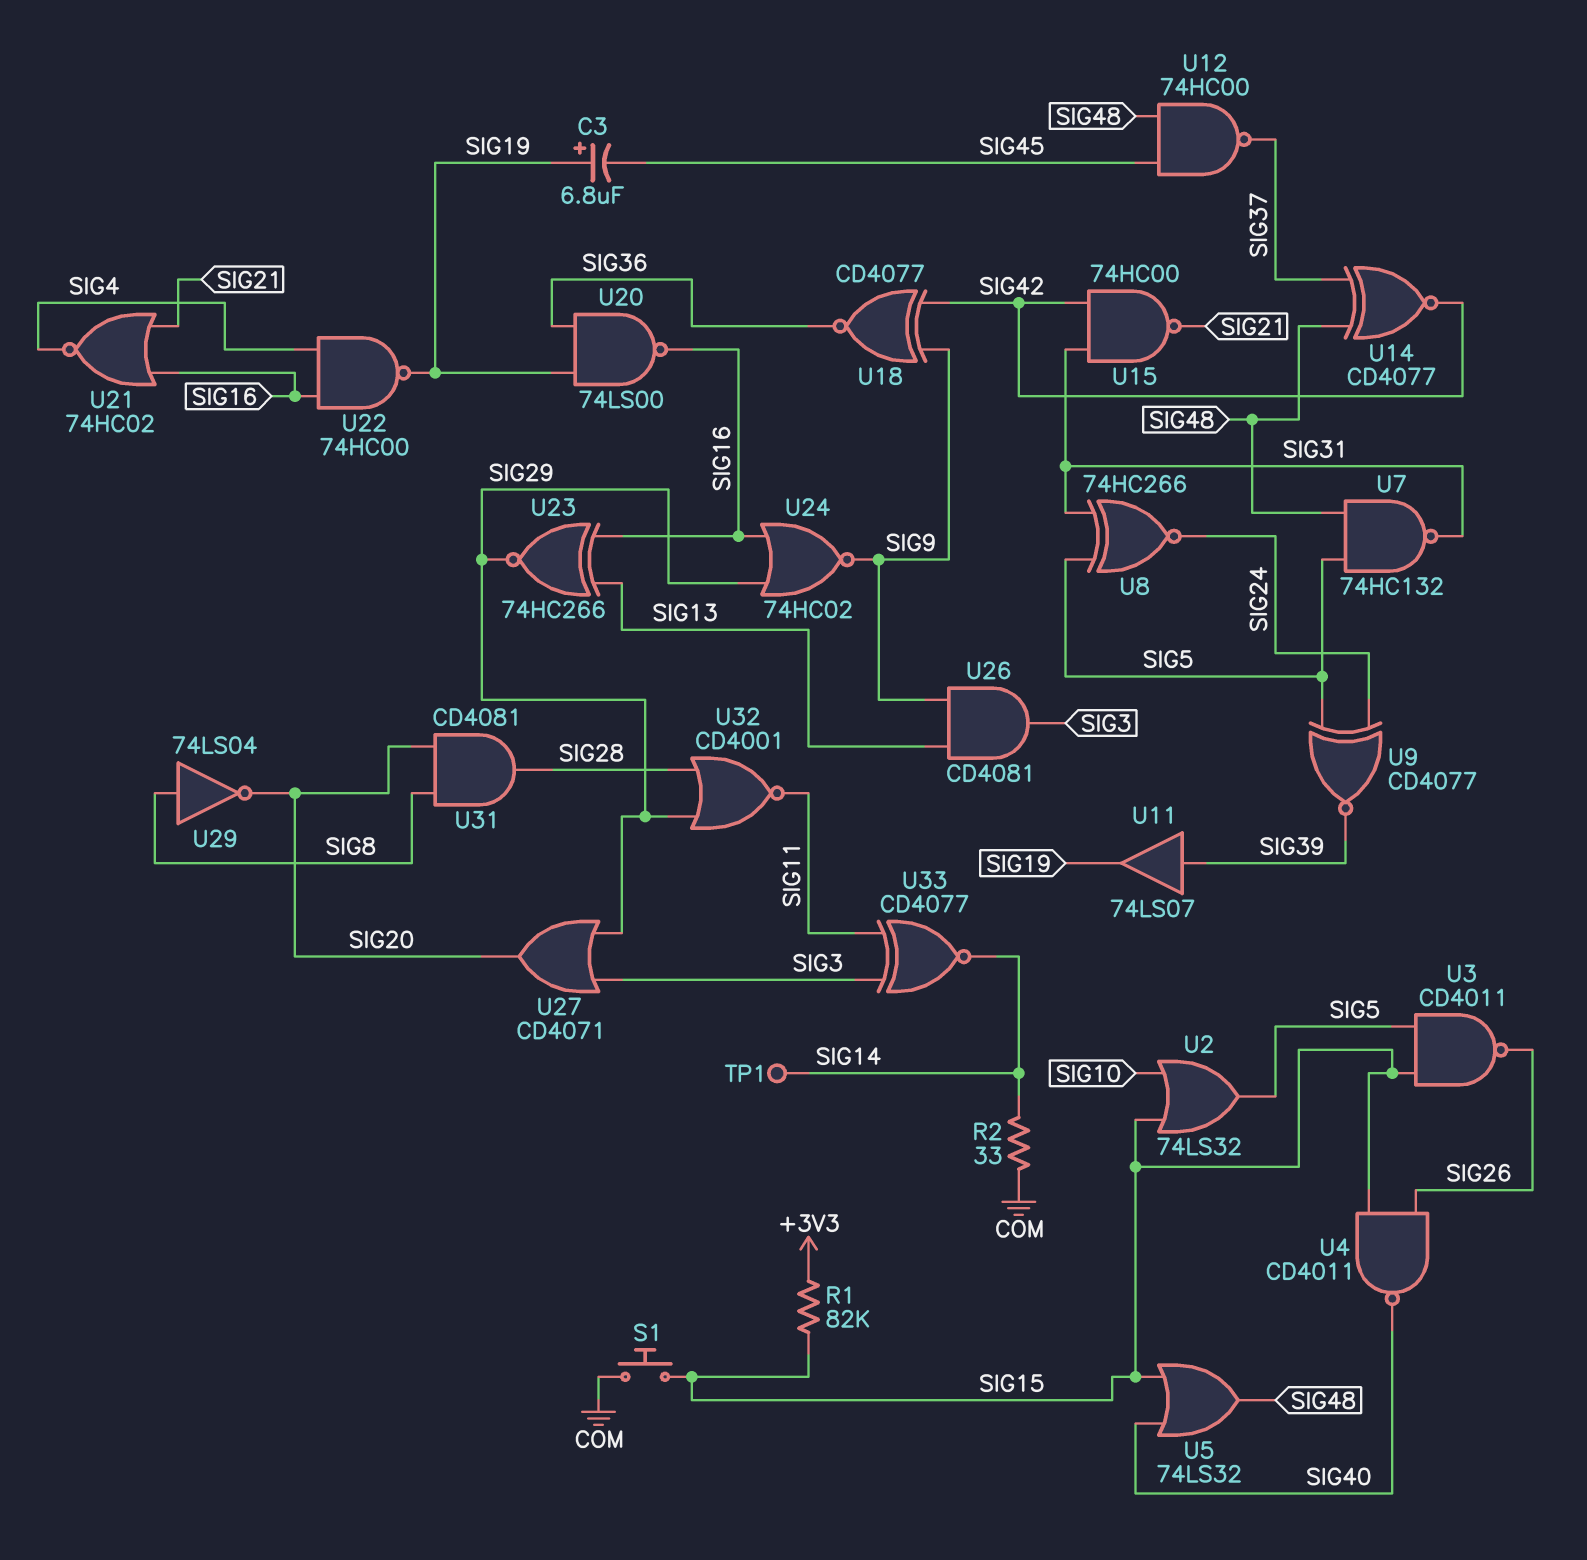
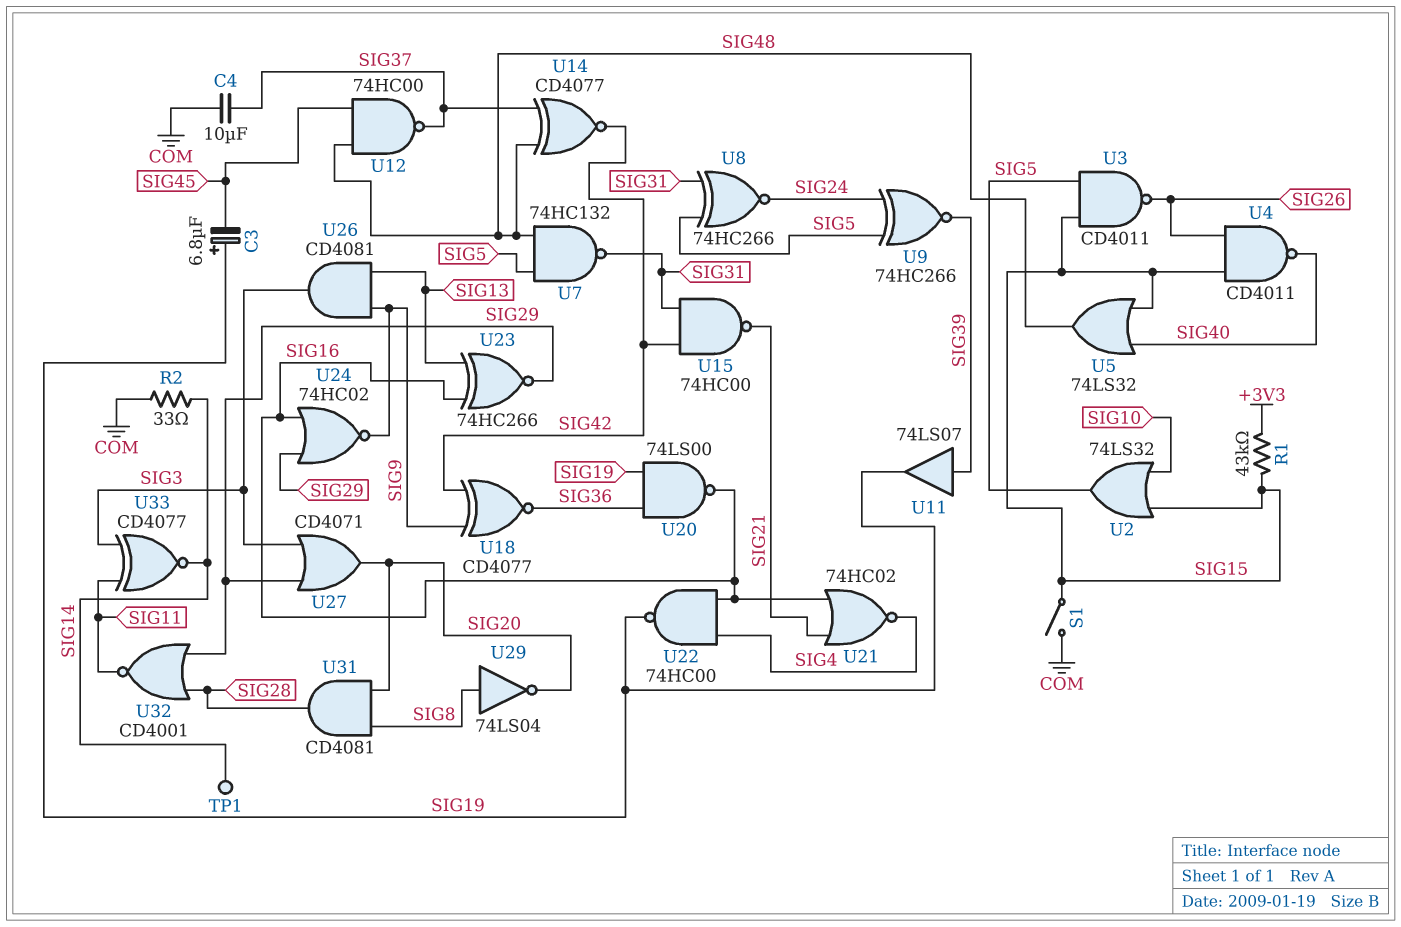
C4: none -> 10uF (COM, SIG37)
R1: 82k (+3V3, SIG15) -> 43k (+3V3, SIG15)
S1: button (COM, SIG15) -> switch (COM, SIG15)
U9: XNOR CD4077 (in SIG5, in SIG24, out SIG39) -> XNOR 74HC266 (in SIG5, in SIG24, out SIG39)

